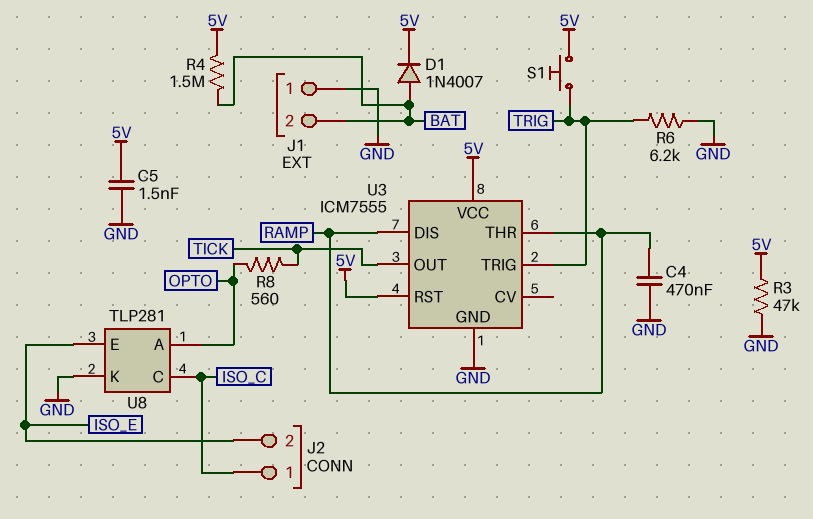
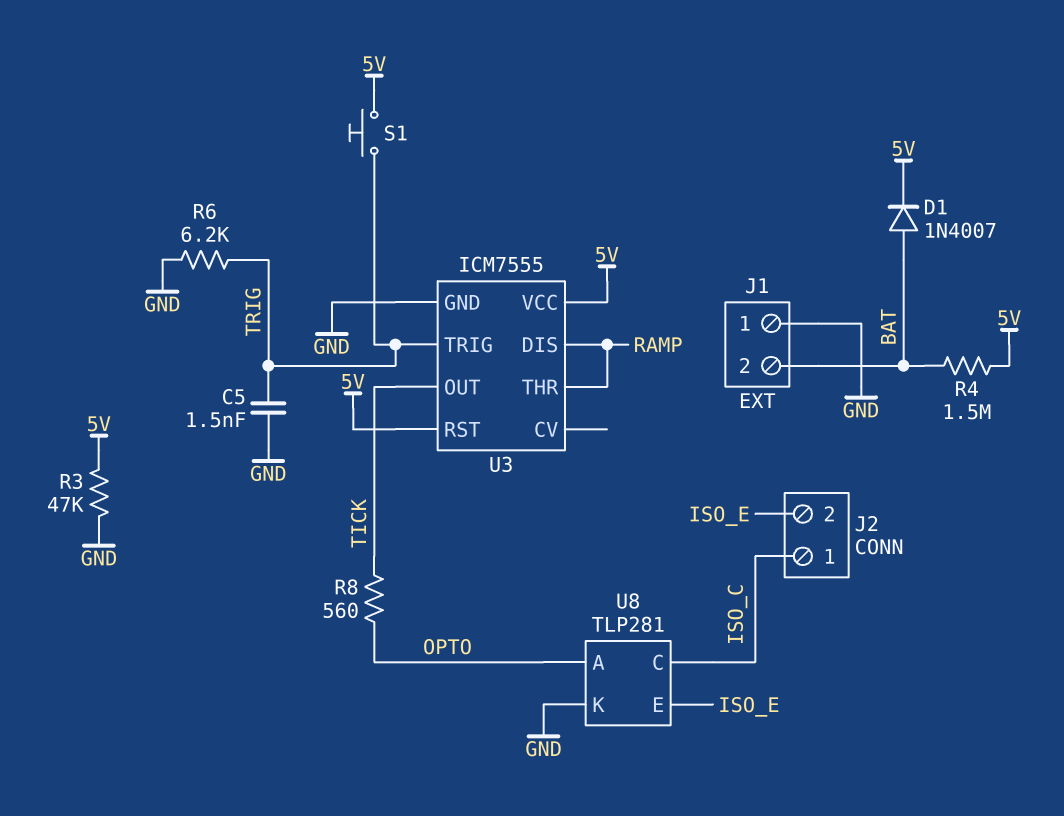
C4: 470nF (GND, RAMP) -> none
C5: 1.5nF (5V, GND) -> 1.5nF (GND, TRIG)

